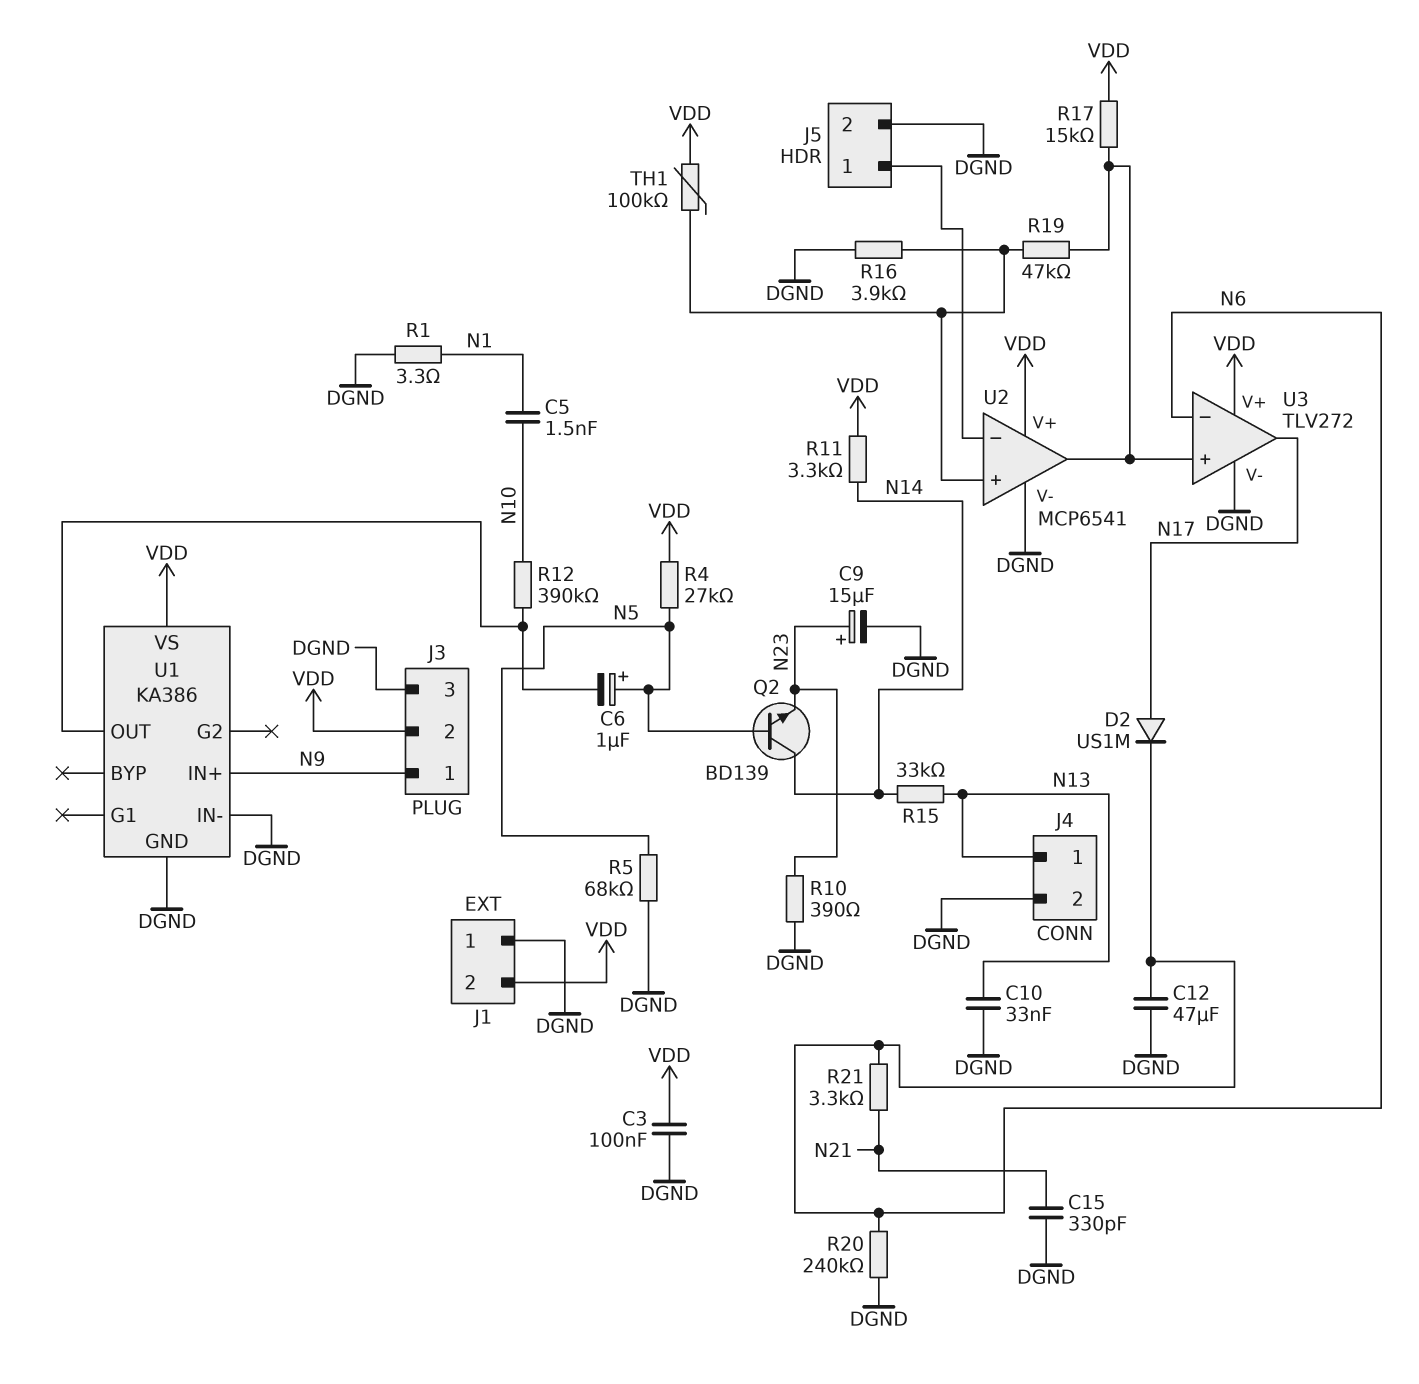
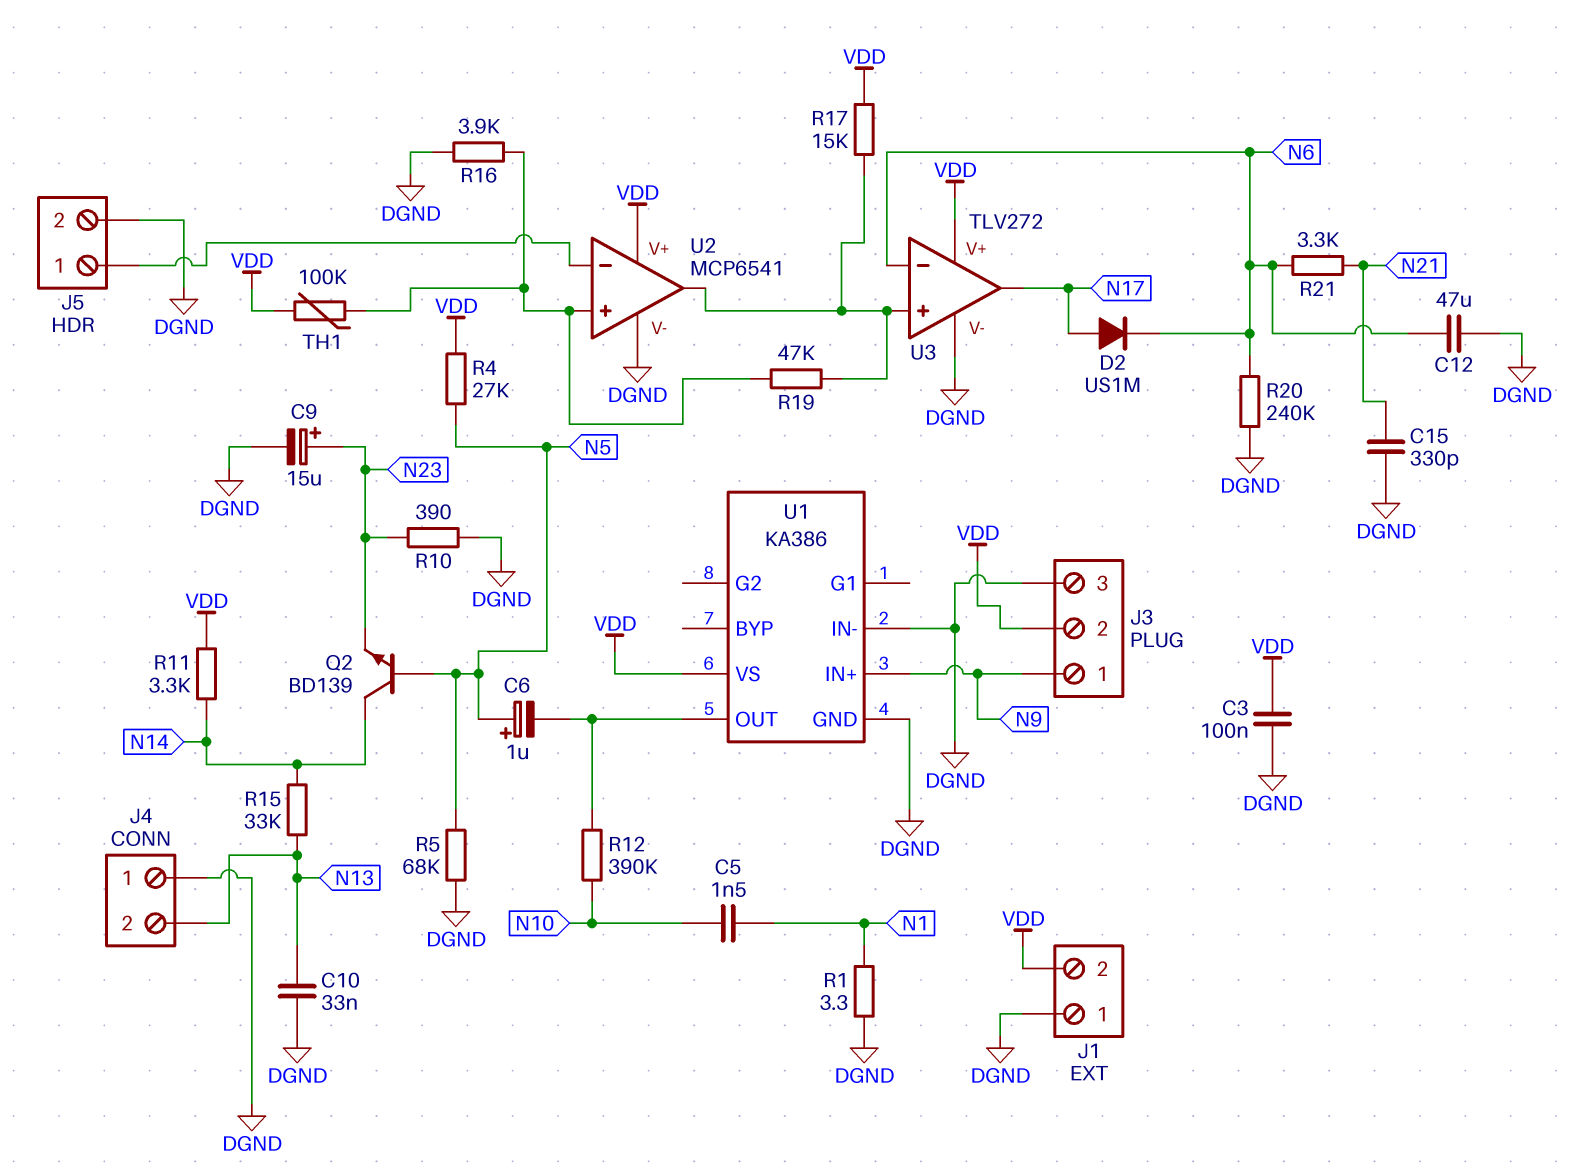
J4 pin 1: N13 -> DGND
J4 pin 2: DGND -> N13

